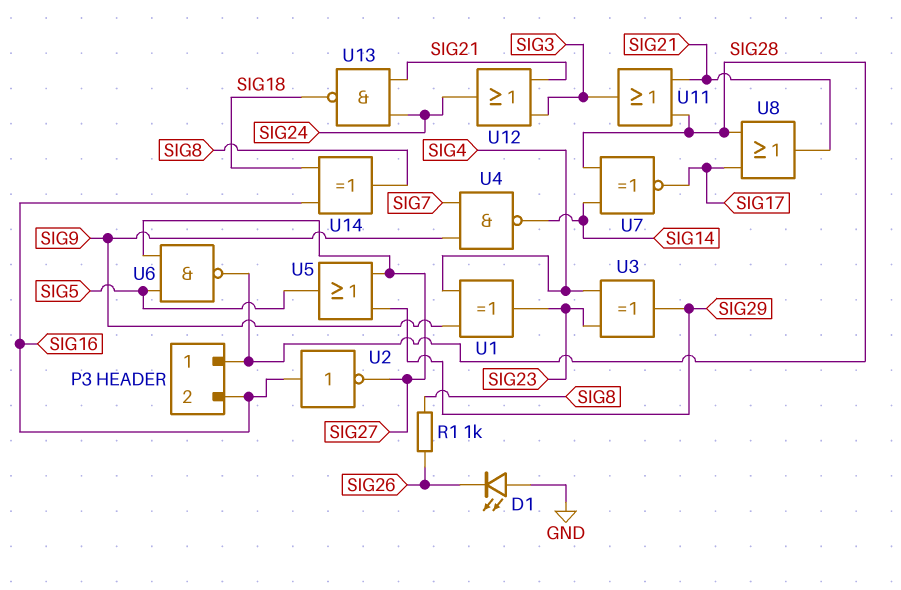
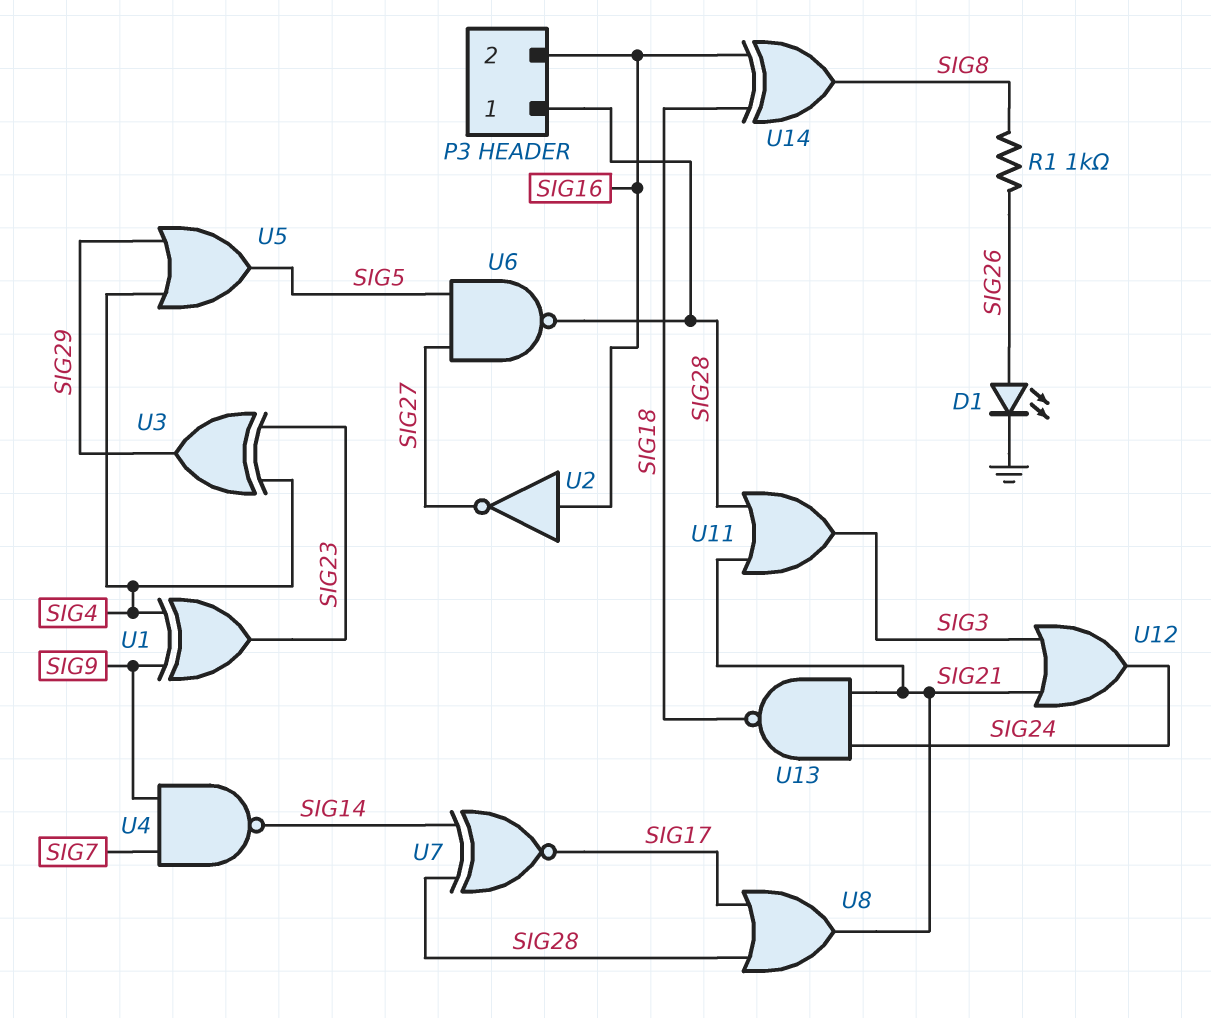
D1: LED (A GND, K SIG26) -> LED (A SIG26, K GND)
U5: OR (in SIG27, in SIG29, out SIG5) -> OR (in SIG4, in SIG29, out SIG5)

